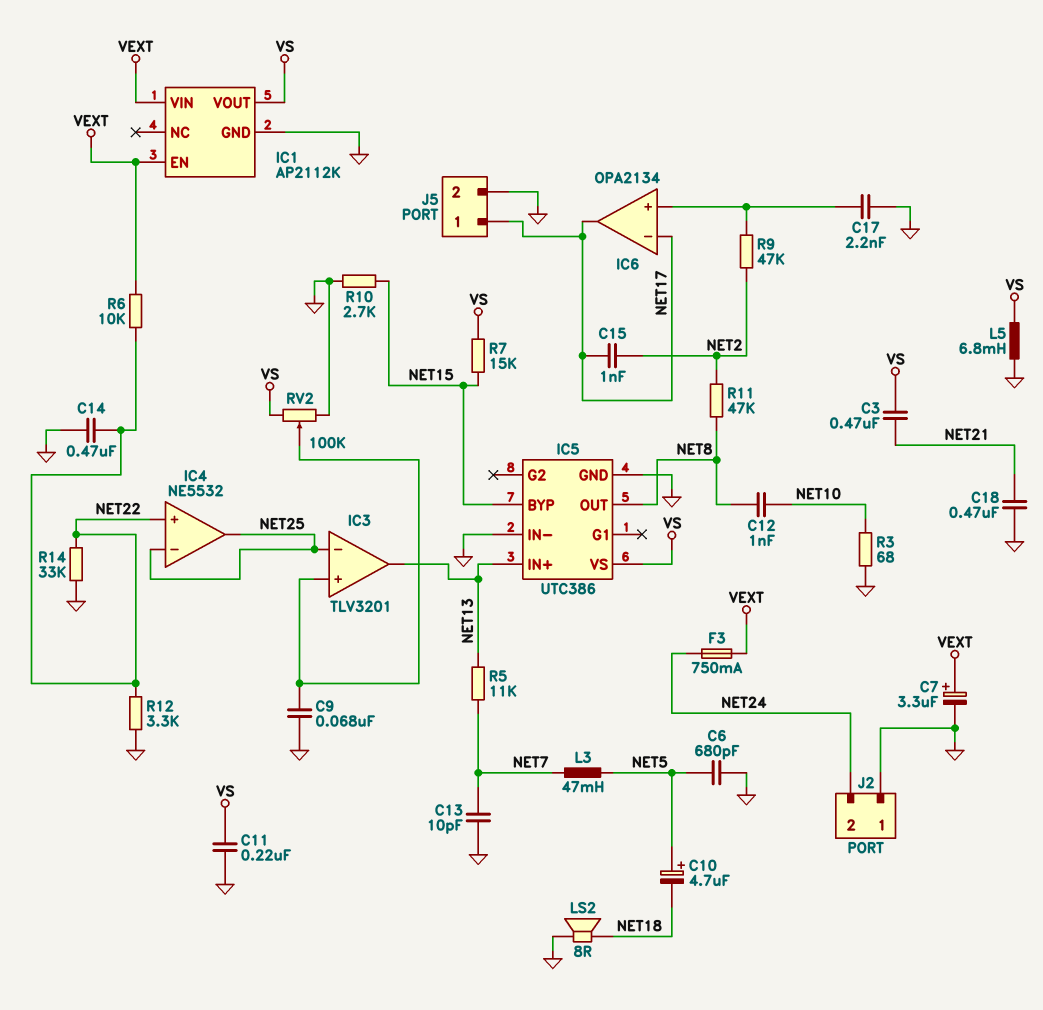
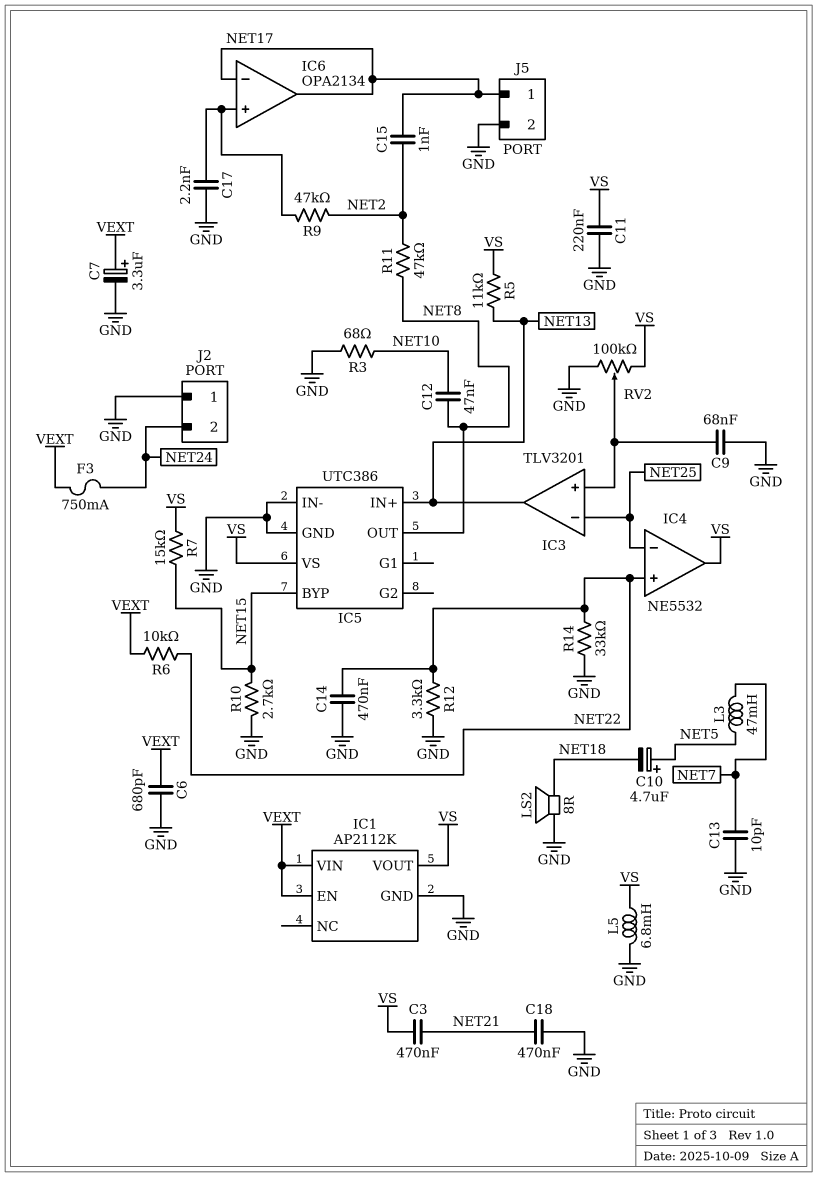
C6: 680pF (GND, NET5) -> 680pF (GND, VEXT)
C12: 1nF (NET8, NET10) -> 47nF (NET8, NET10)
IC4 pin out: NET25 -> VS
R5: 11k (NET7, NET13) -> 11k (NET13, VS)

